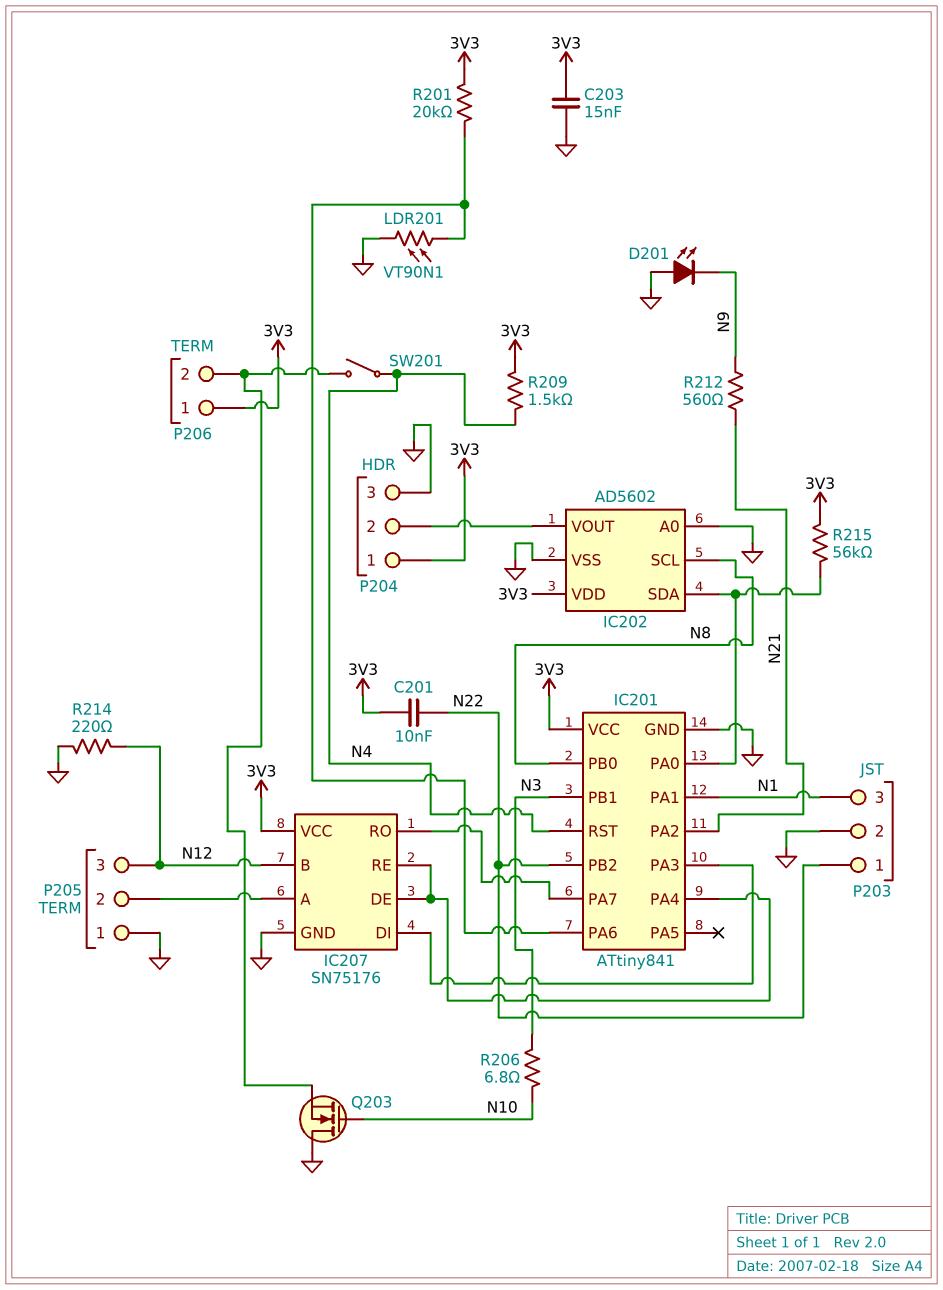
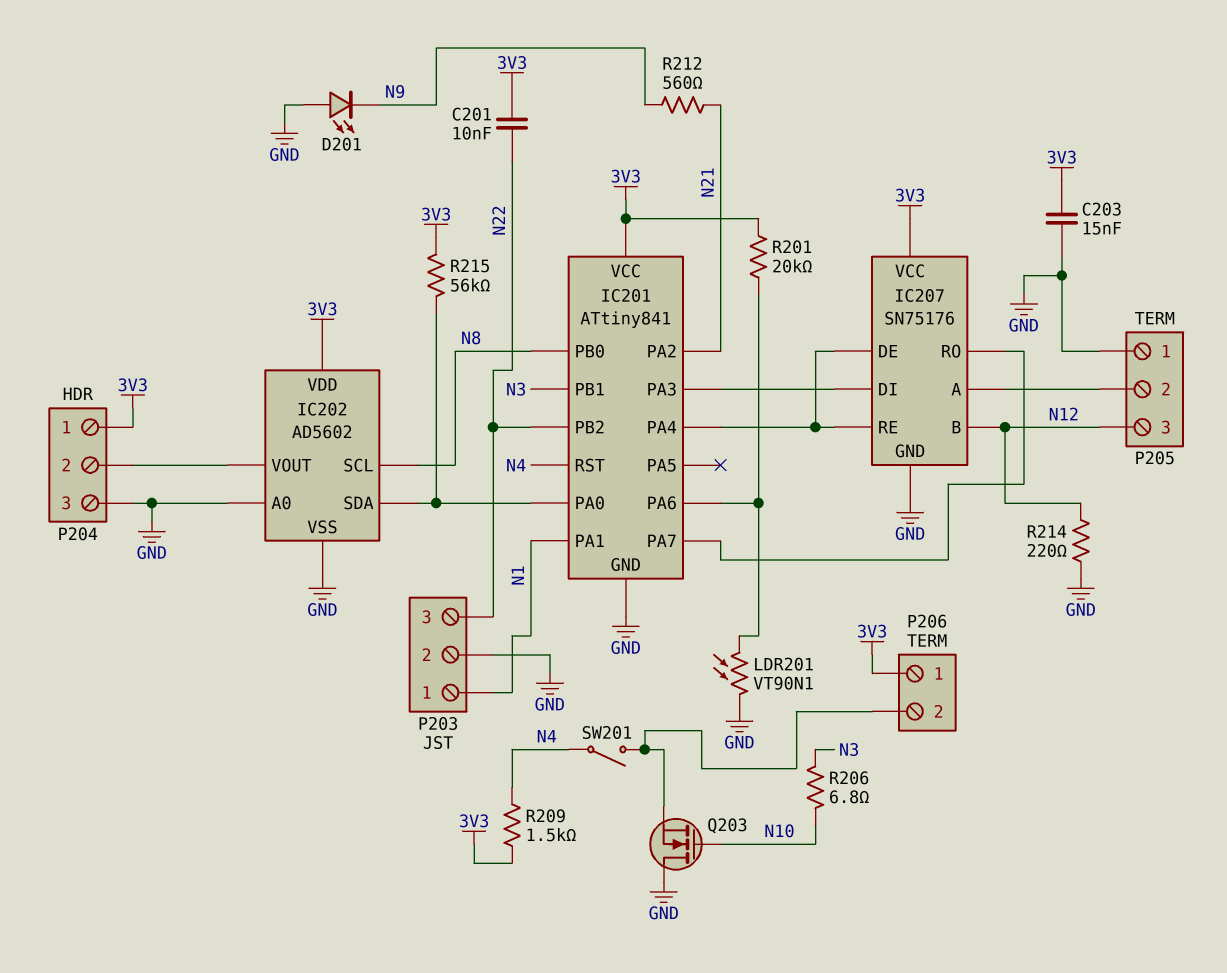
P203 pin 1: N22 -> N1
P203 pin 3: N1 -> N22

